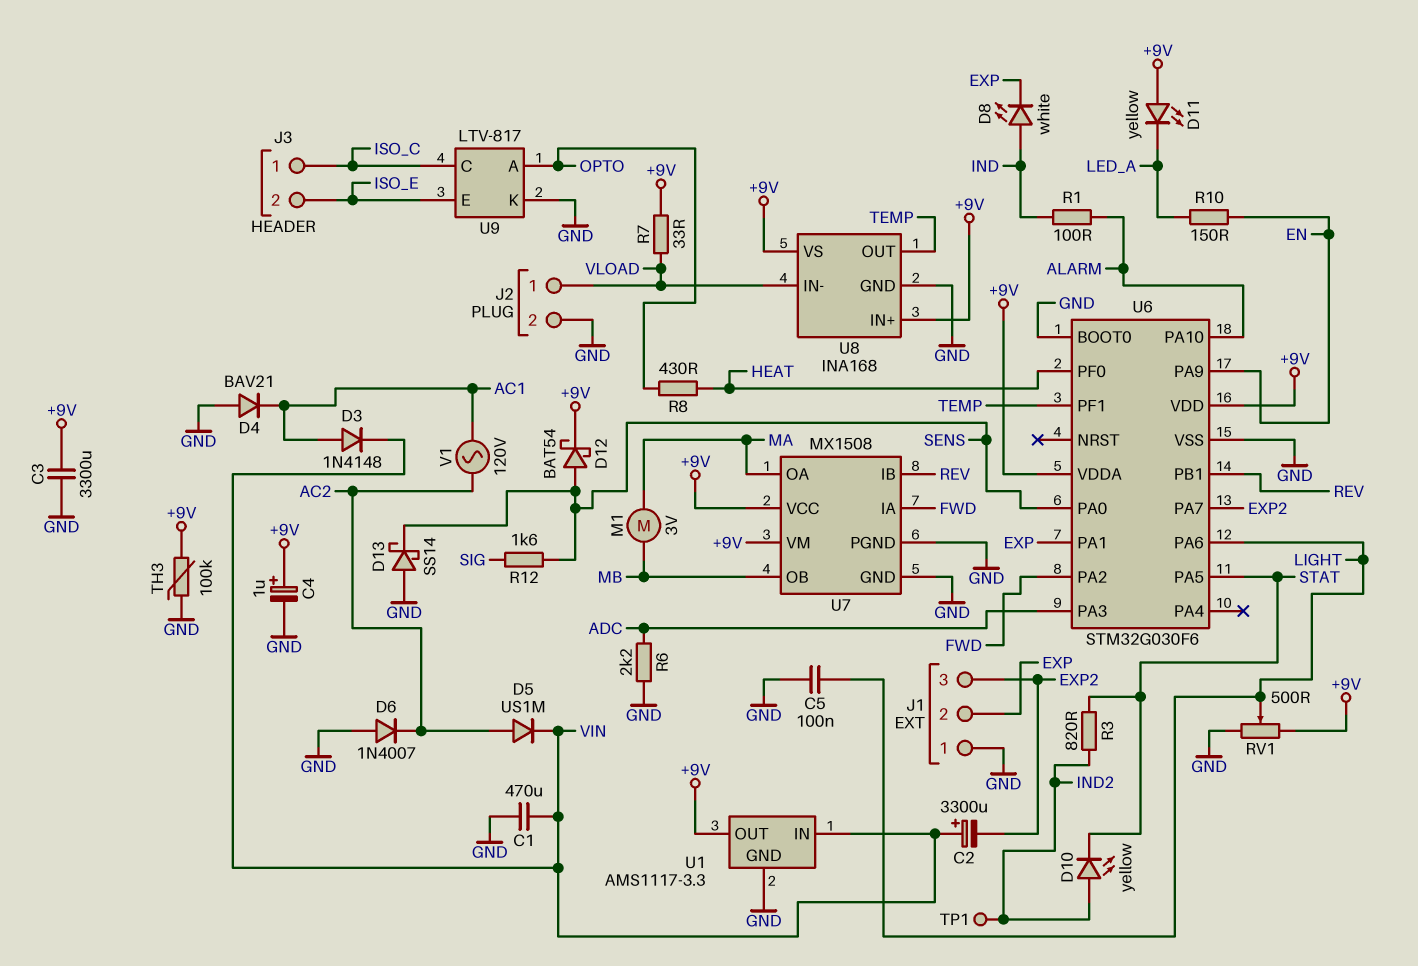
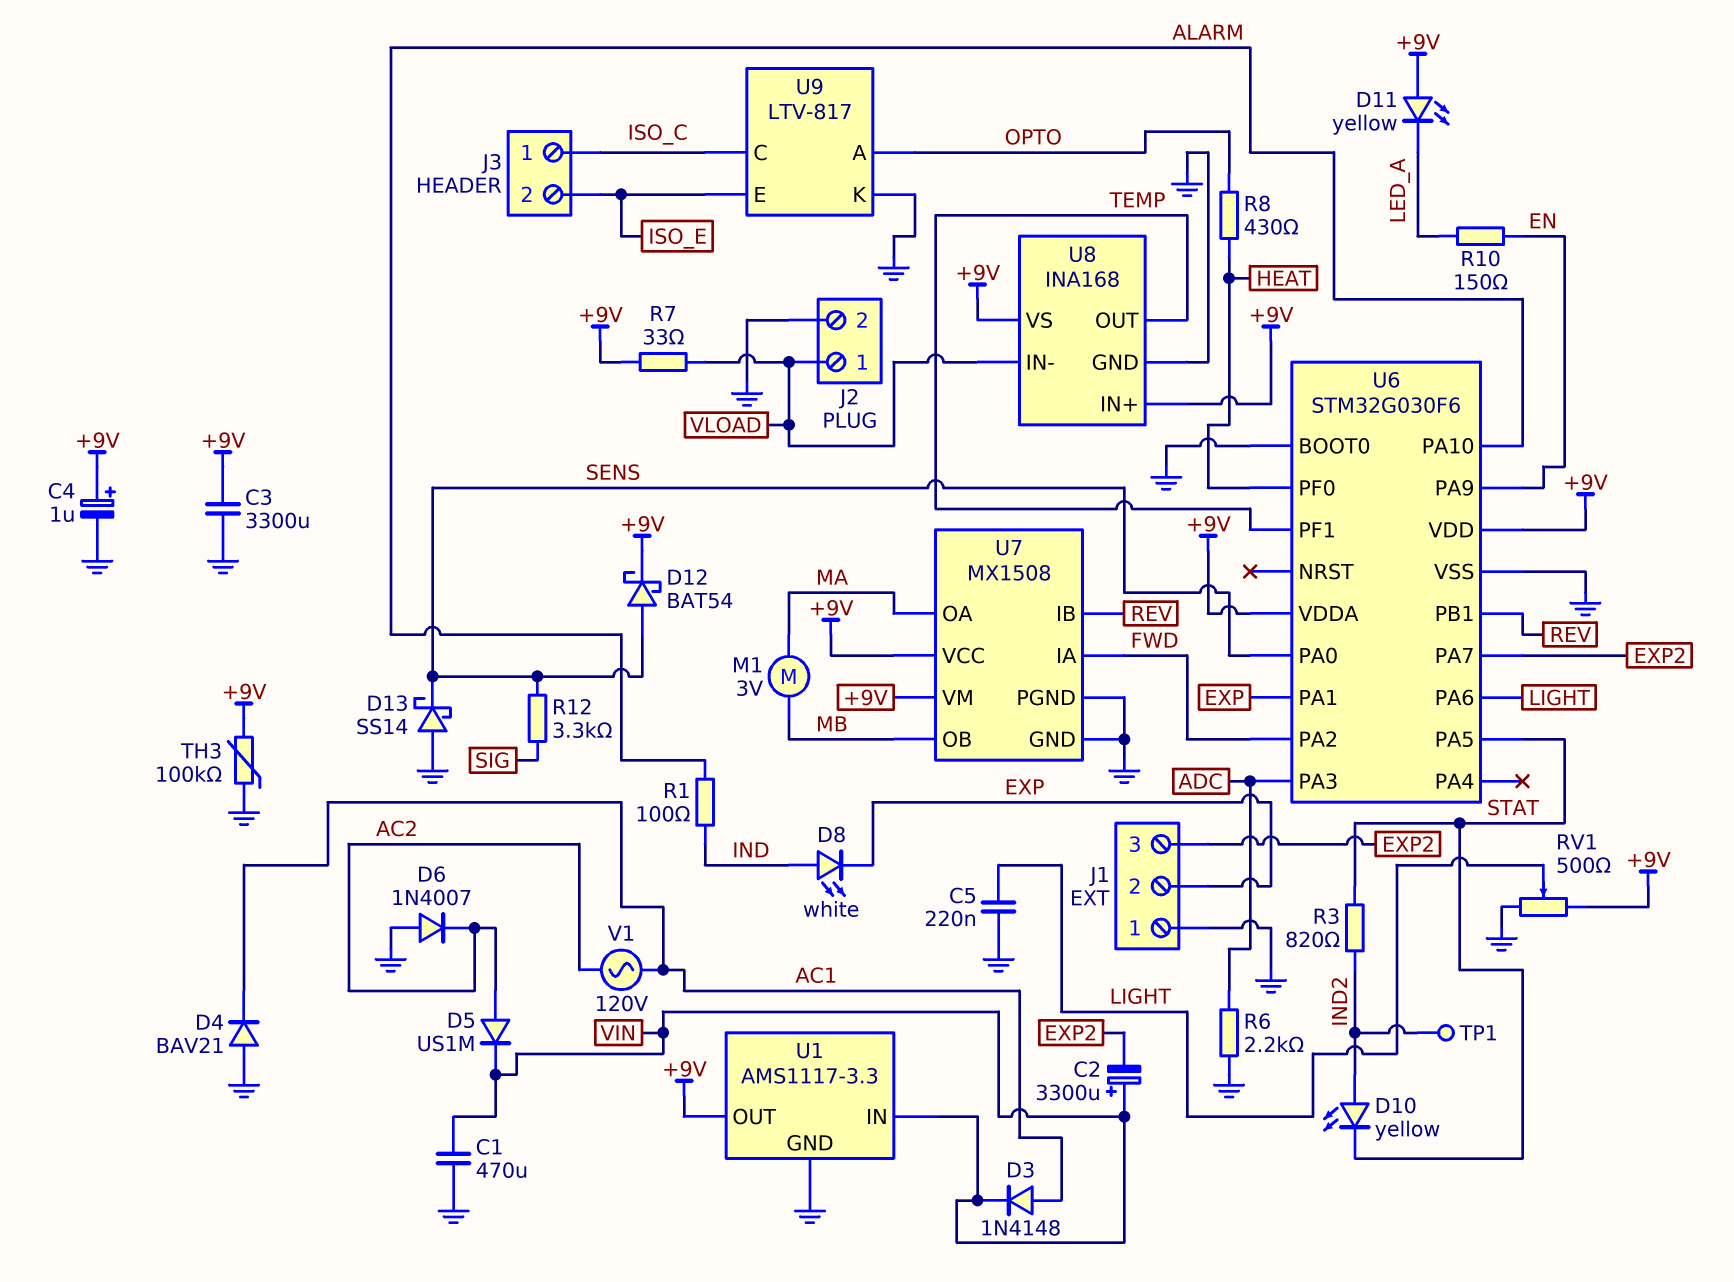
C5: 100nF (GND, LIGHT) -> 220nF (GND, LIGHT)
R12: 1.6k (SENS, SIG) -> 3.3k (SENS, SIG)

